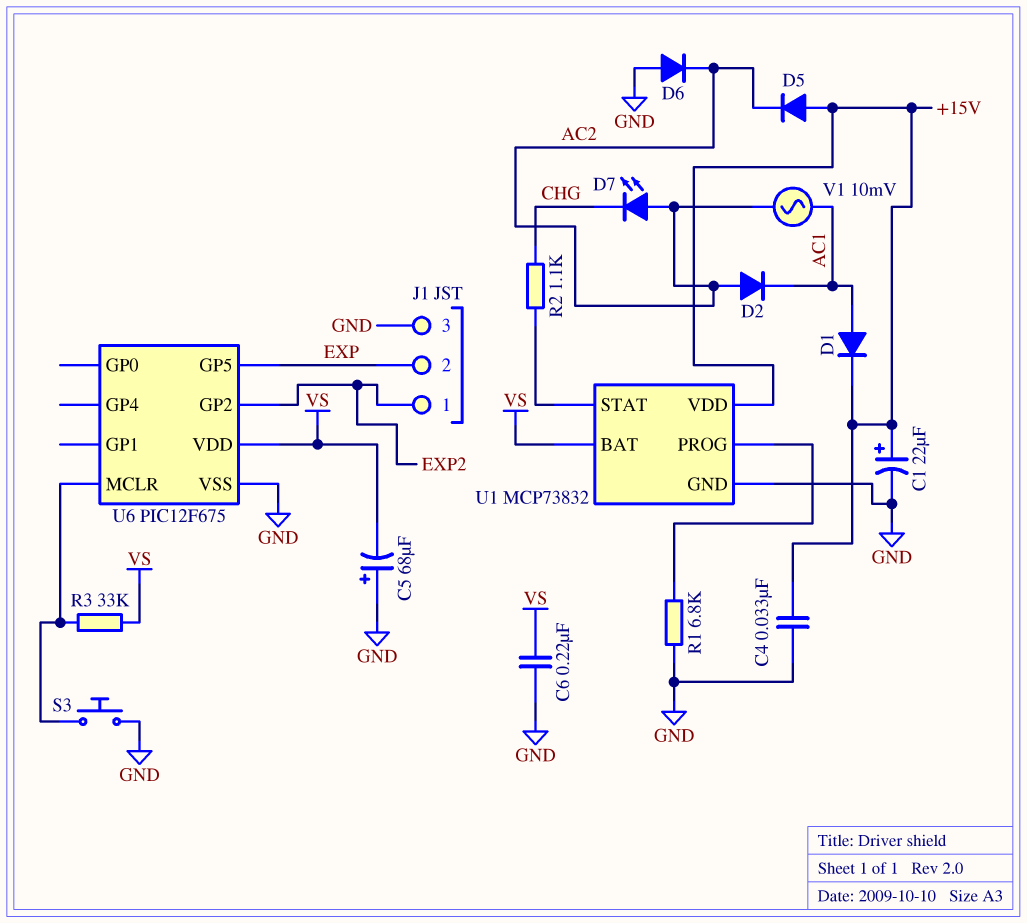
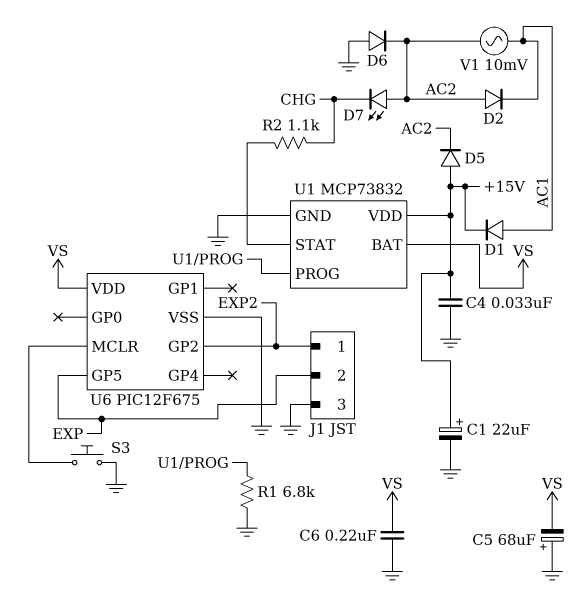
R3: 33k (U6/MCLR, VS) -> none

